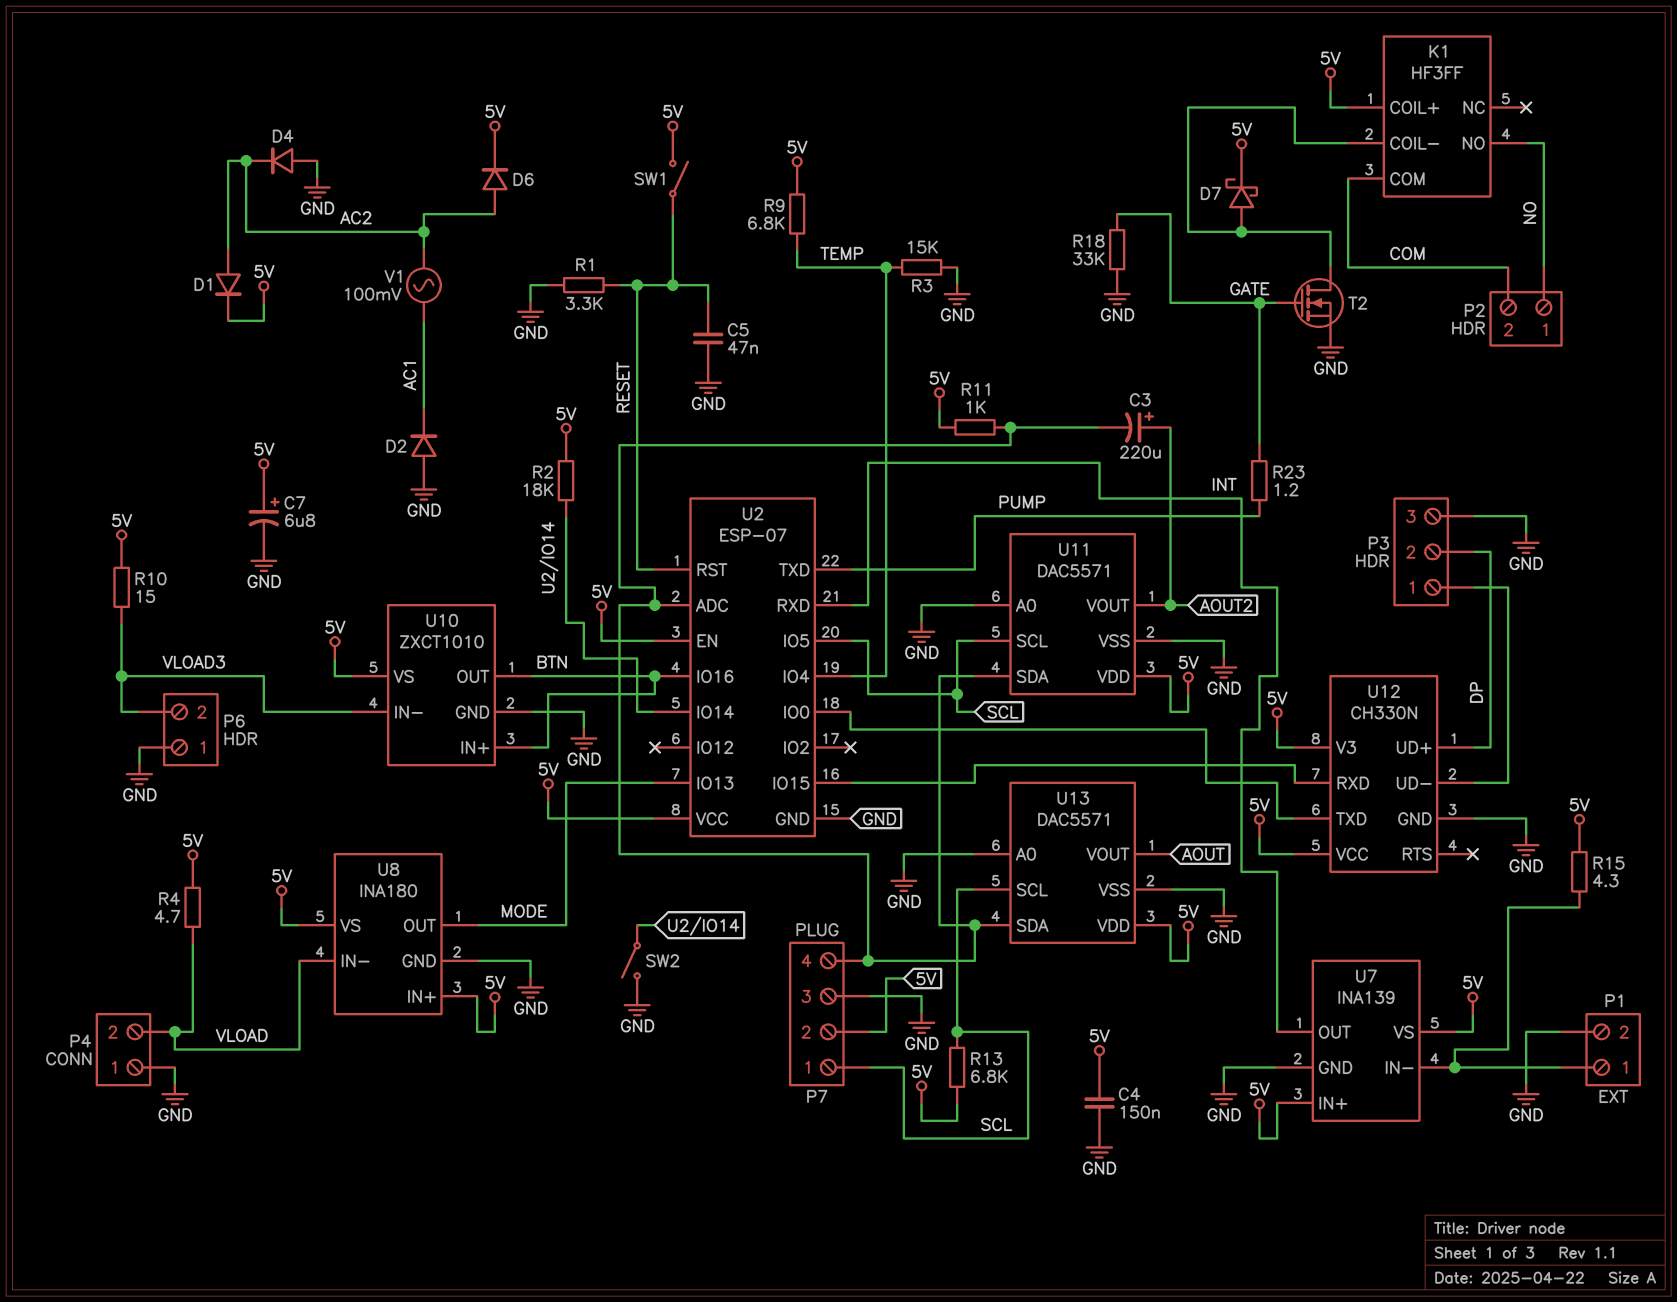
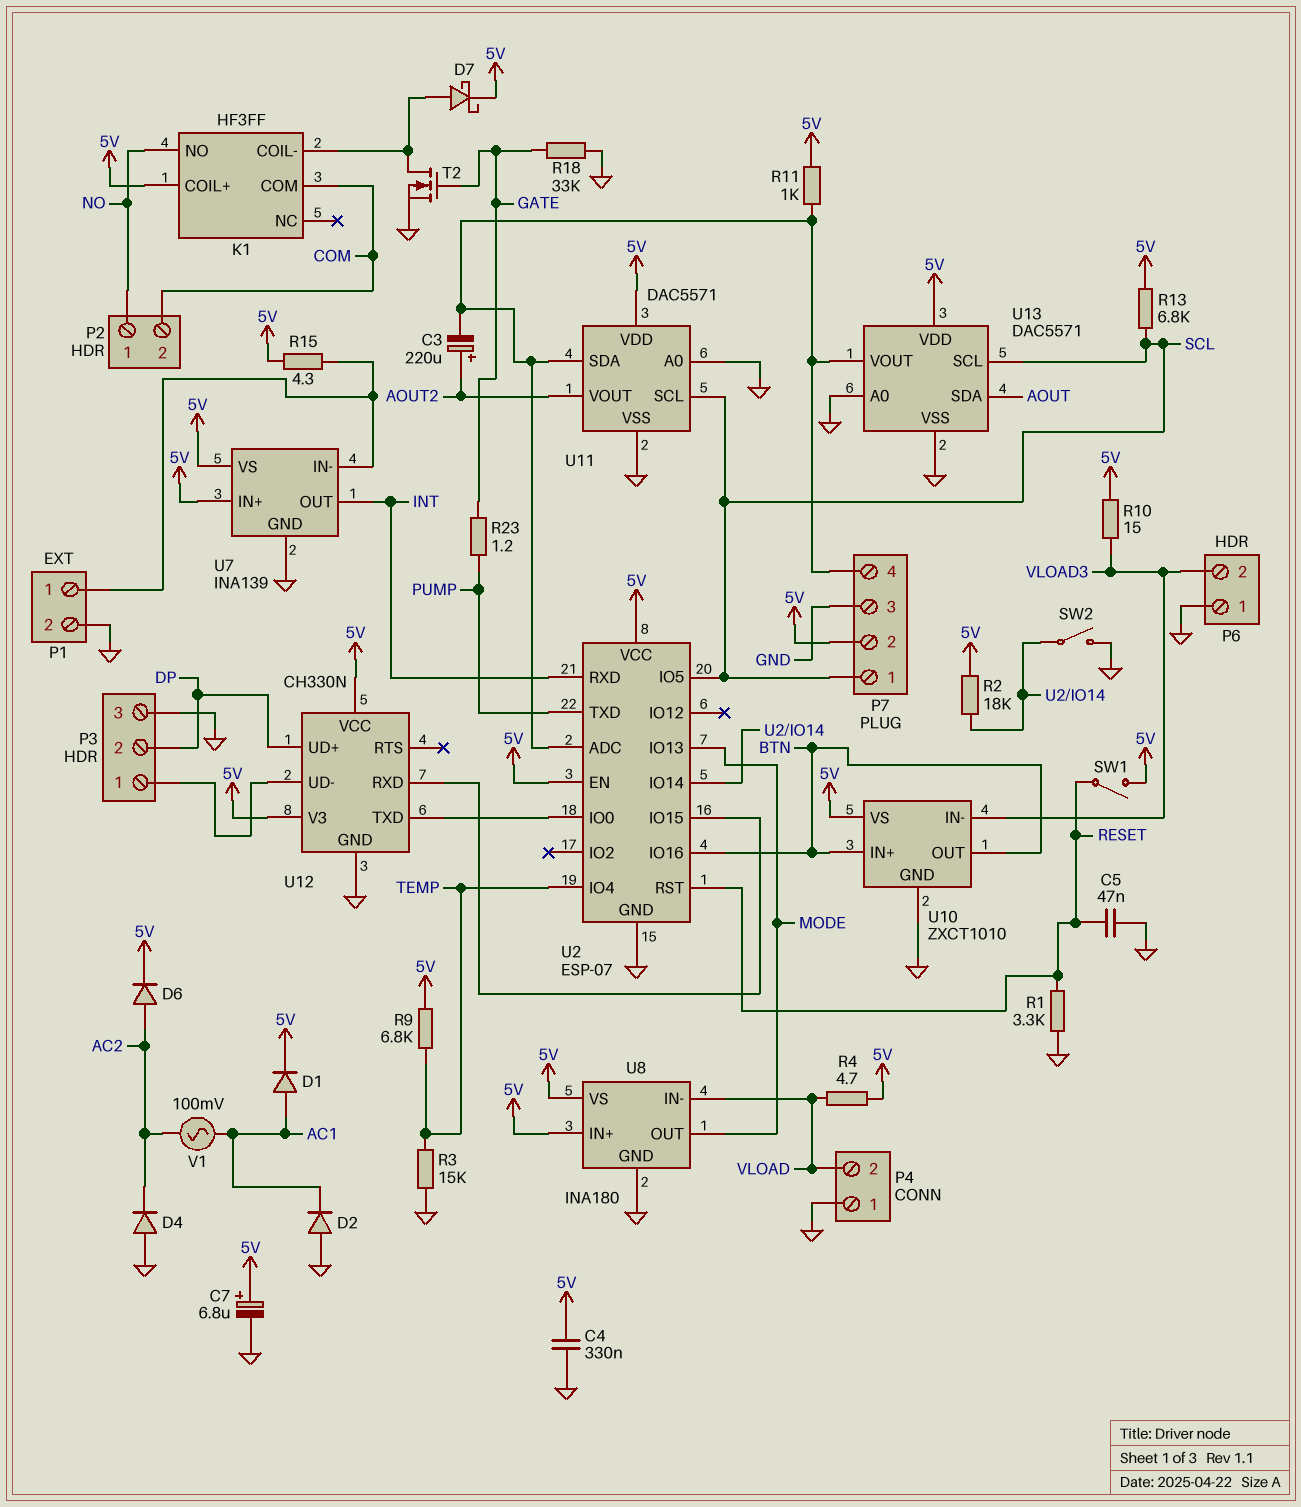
C4: 150nF (5V, GND) -> 330nF (5V, GND)
D1: diode (A AC2, K 5V) -> diode (A AC1, K 5V)
U13 pin SDA: P7/4 -> AOUT
U13 pin VOUT: AOUT -> P7/4

